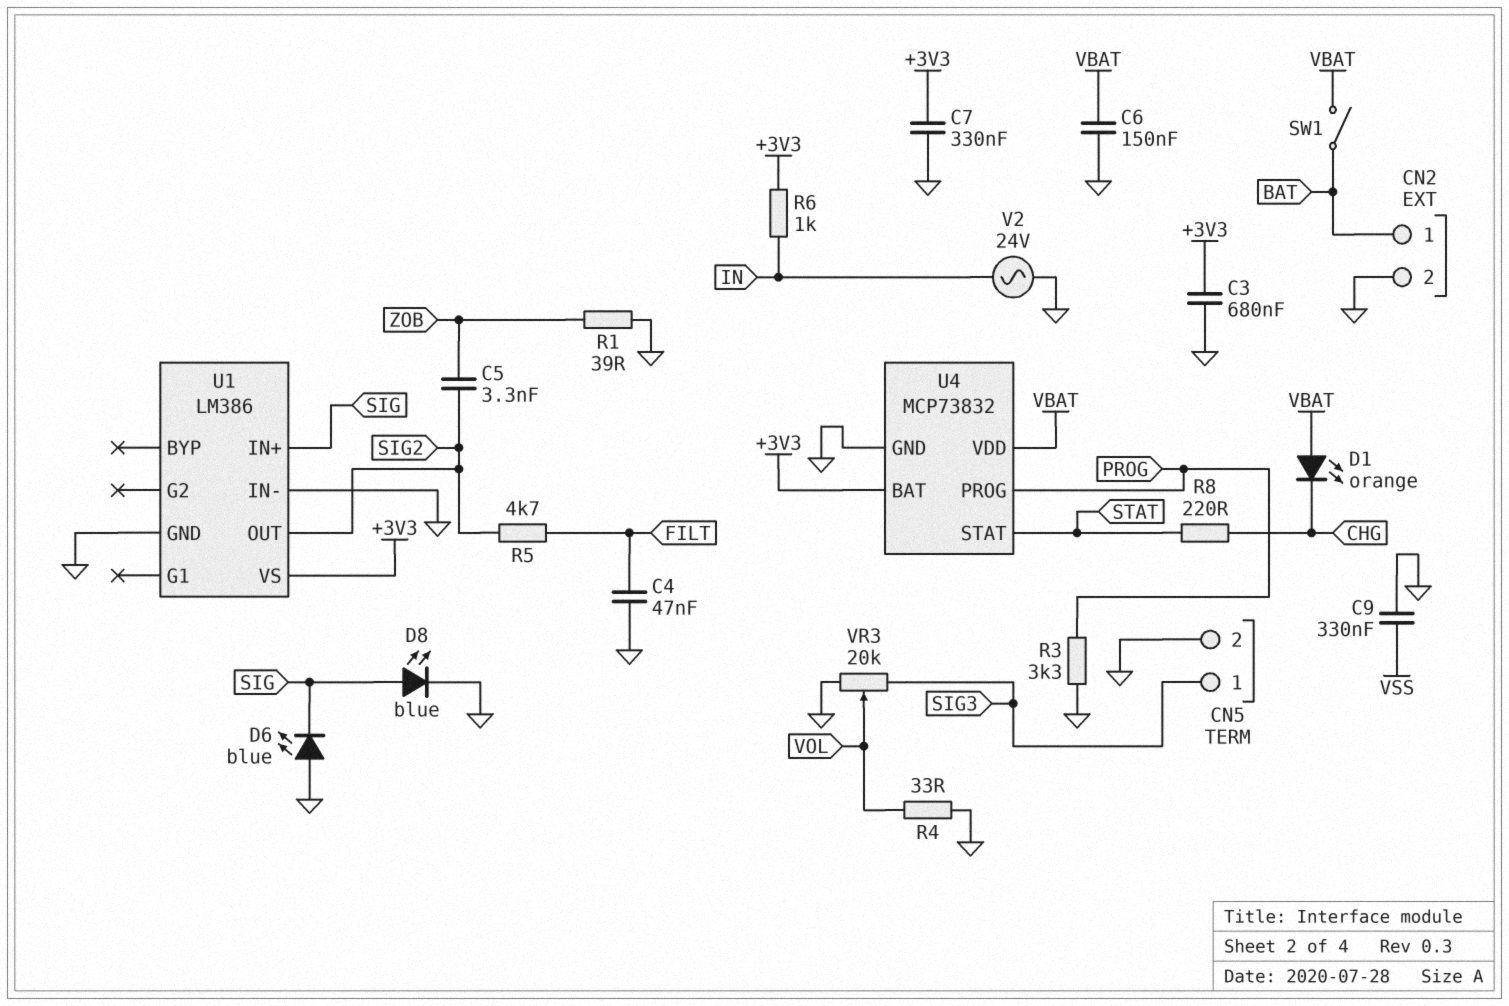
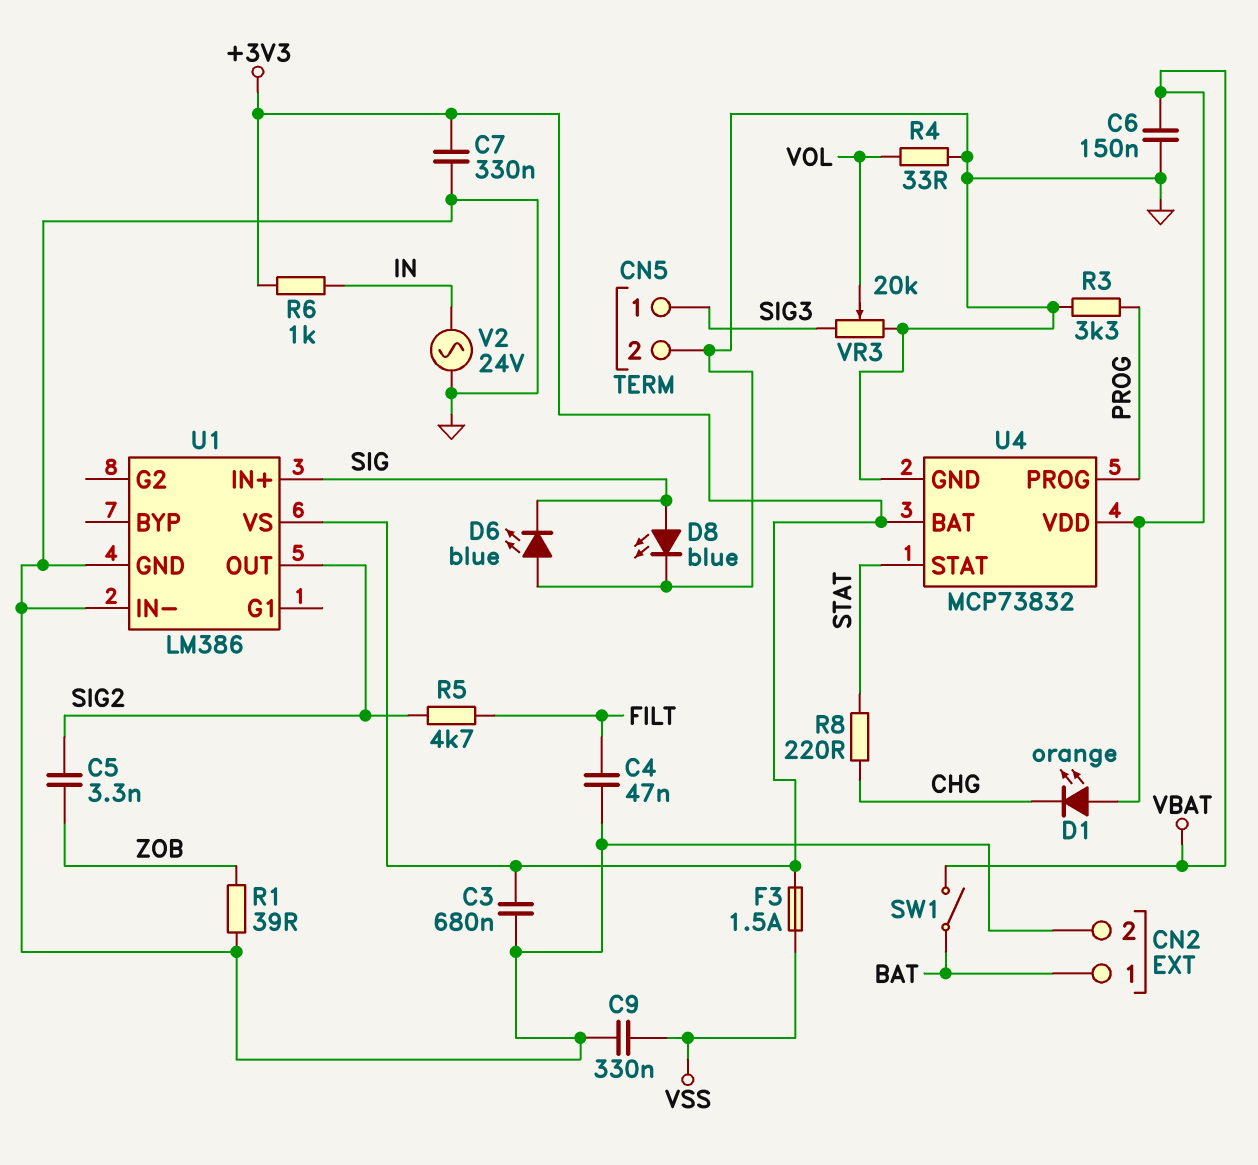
F3: none -> 1.5A (+3V3, VSS)

